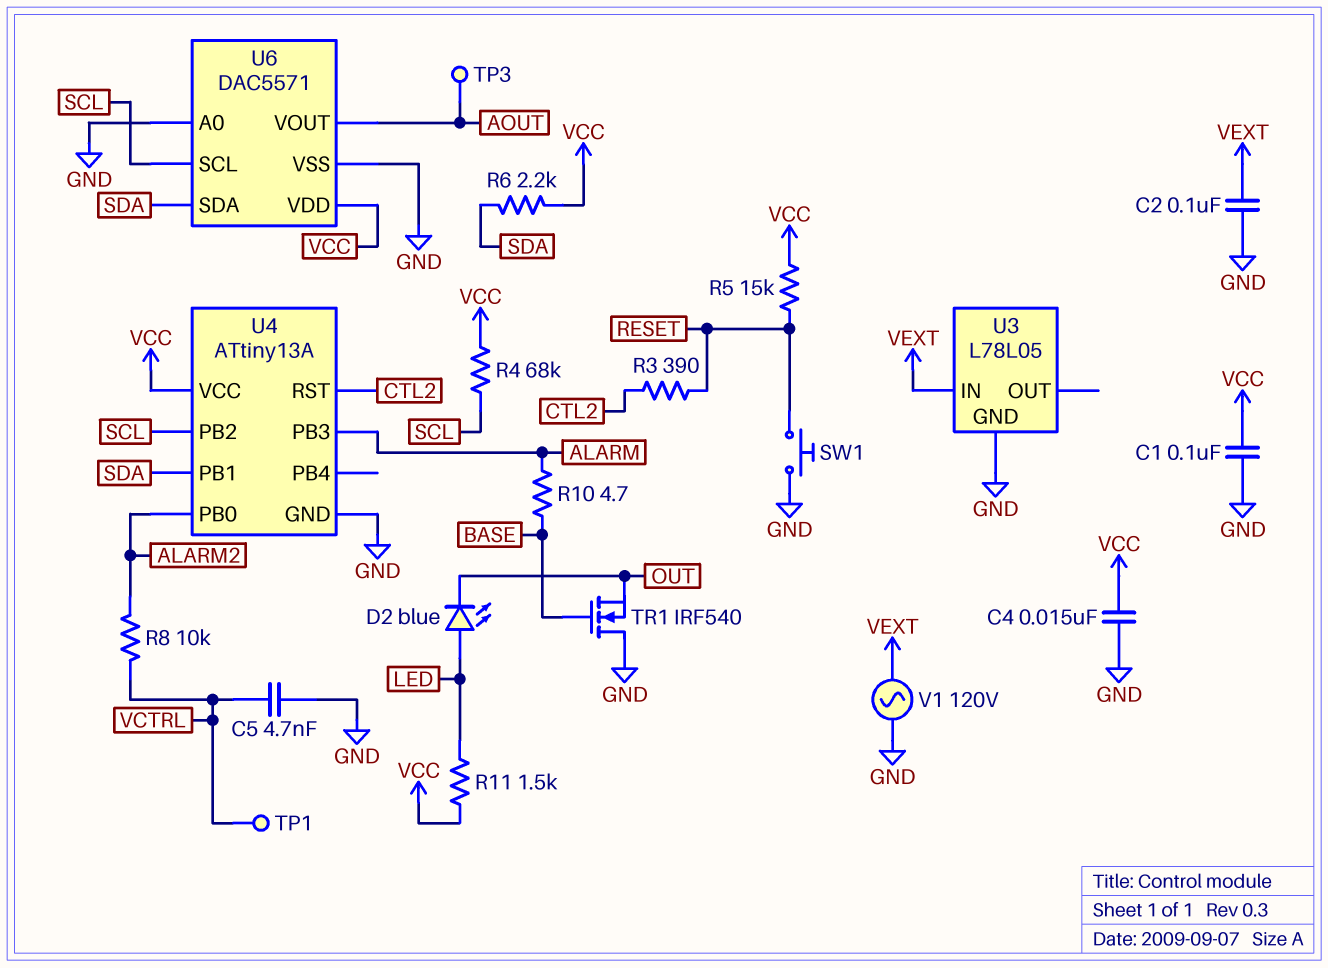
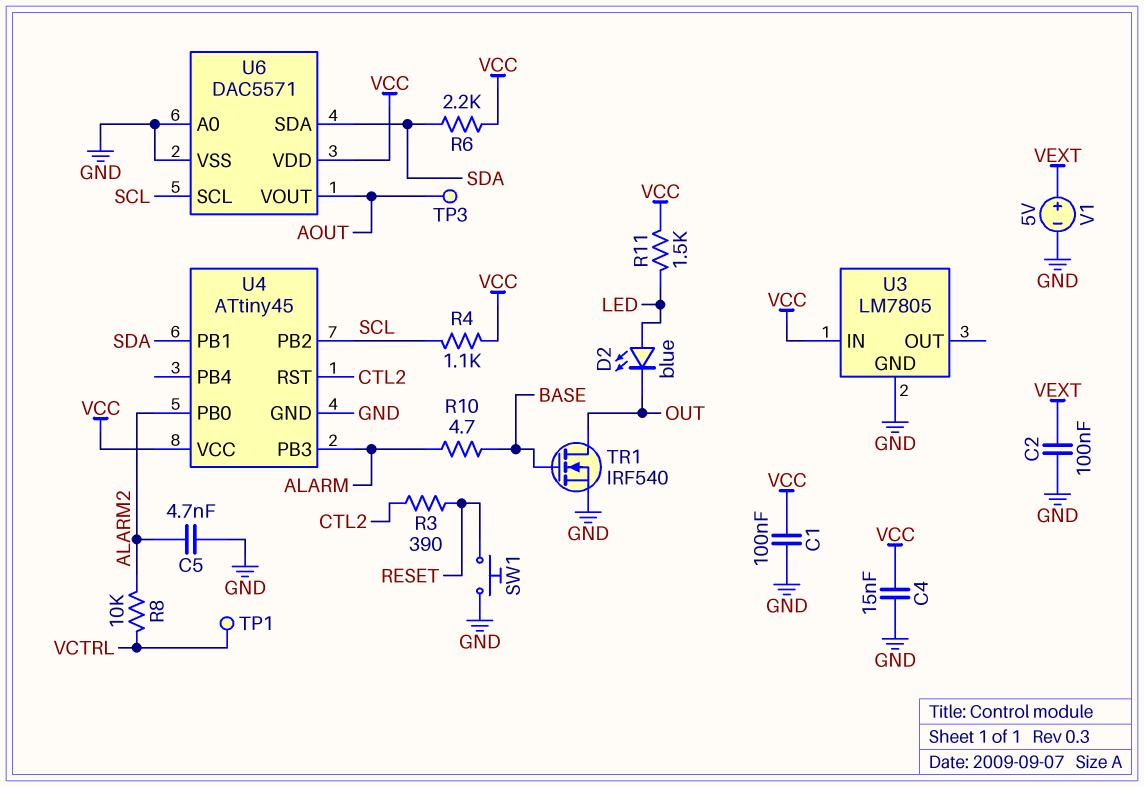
C5: 4.7nF (GND, VCTRL) -> 4.7nF (ALARM2, GND)
R4: 68k (SCL, VCC) -> 1.1k (SCL, VCC)
R5: 15k (RESET, VCC) -> none
TR1: NMOS IRF540 (G BASE, D GND, S OUT) -> NMOS IRF540 (G BASE, D OUT, S GND)
U3: L78L05 -> LM7805
U3 pin IN: VEXT -> VCC
U4: ATtiny13A -> ATtiny45
V1: AC 120V (GND, VEXT) -> 5V (plus VEXT, minus GND)

